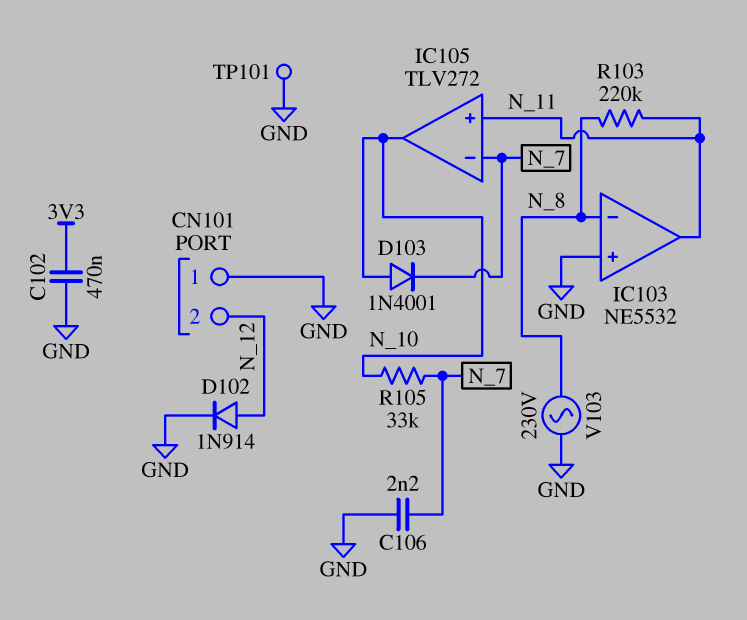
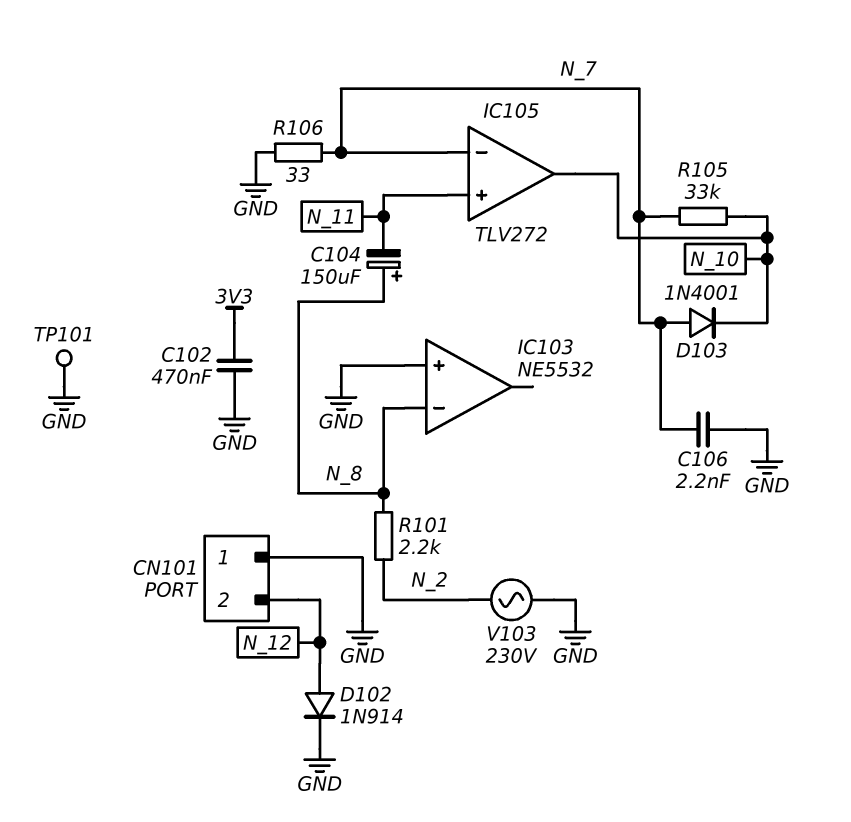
C104: none -> 150uF (plus N_8, minus N_11)
D103: diode 1N4001 (A N_10, K N_7) -> diode 1N4001 (A N_7, K N_10)
IC103 pin out: N_11 -> none
R101: none -> 2.2k (N_2, N_8)
R103: 220k (N_8, N_11) -> none
R106: none -> 33 (GND, N_7)
V103: AC 230V (GND, N_8) -> AC 230V (GND, N_2)

